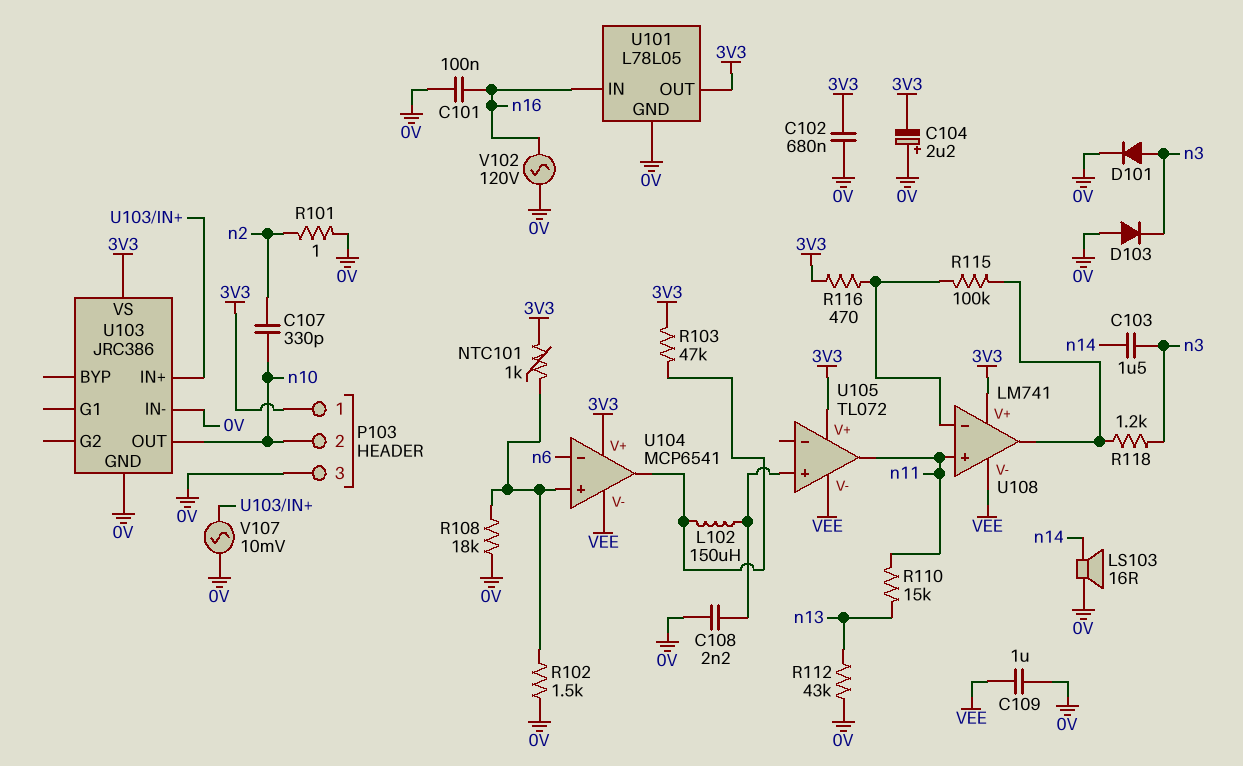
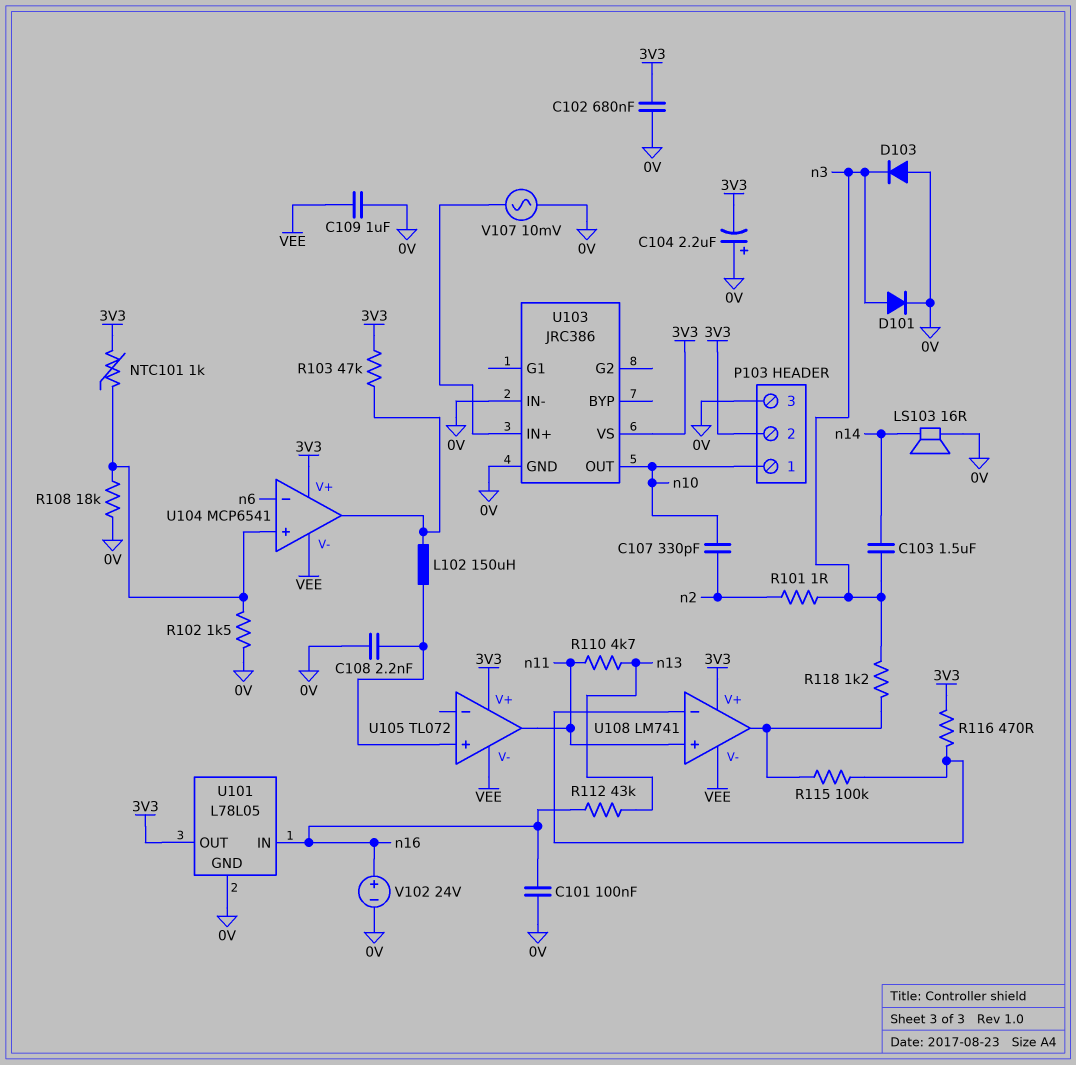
P103 pin 1: 3V3 -> n10
P103 pin 2: n10 -> 3V3
R101: 1 (0V, n2) -> 1 (n2, n3)
R110: 15k (n11, n13) -> 4.7k (n11, n13)
R112: 43k (0V, n13) -> 43k (n13, n16)
V102: AC 120V (0V, n16) -> 24V (plus n16, minus 0V)

